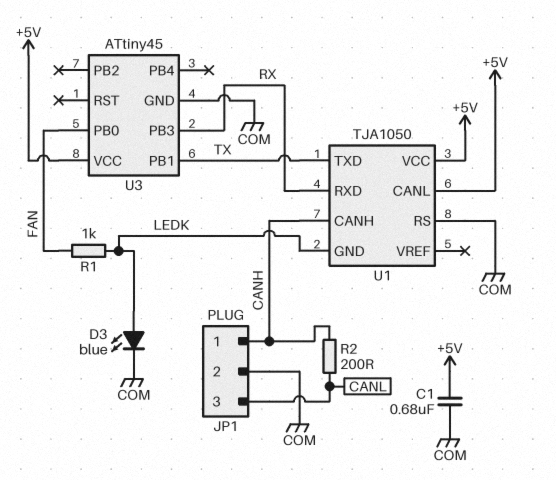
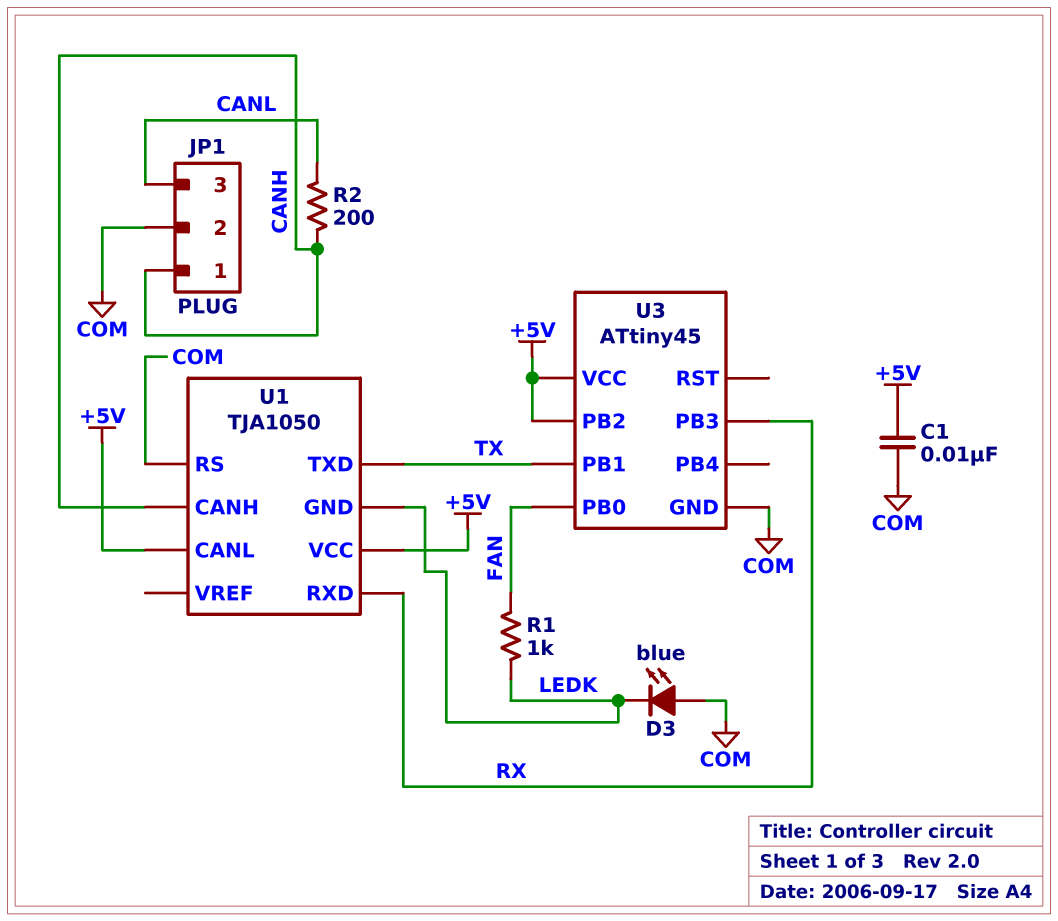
C1: 680nF (+5V, COM) -> 10nF (+5V, COM)
D3: LED blue (A LEDK, K COM) -> LED blue (A COM, K LEDK)
U3 pin PB2: none -> +5V

